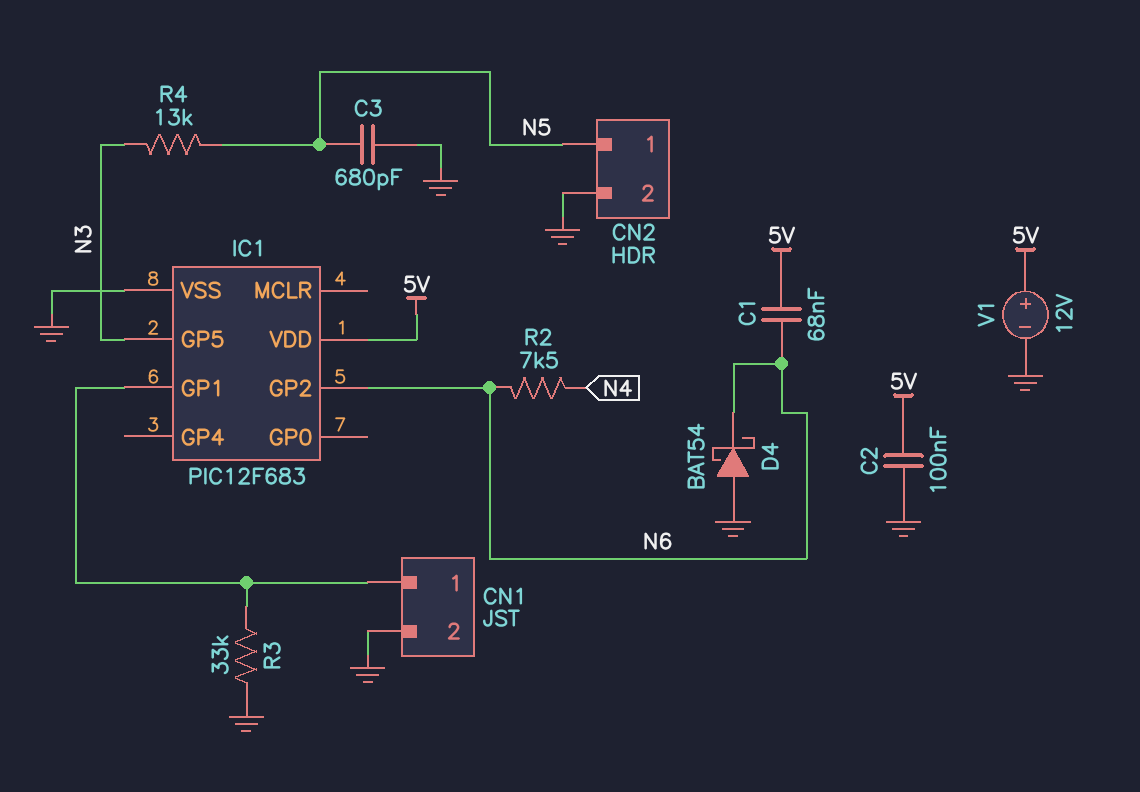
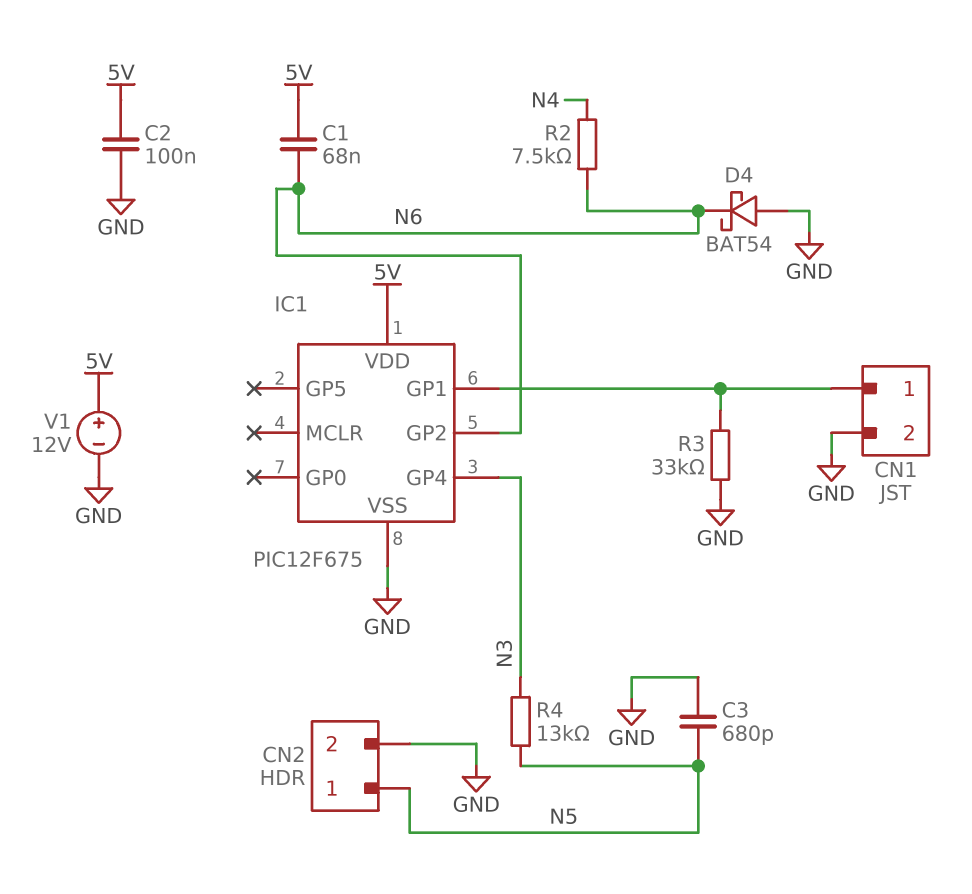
IC1: PIC12F683 -> PIC12F675
IC1 pin GP4: none -> N3
IC1 pin GP5: N3 -> none

